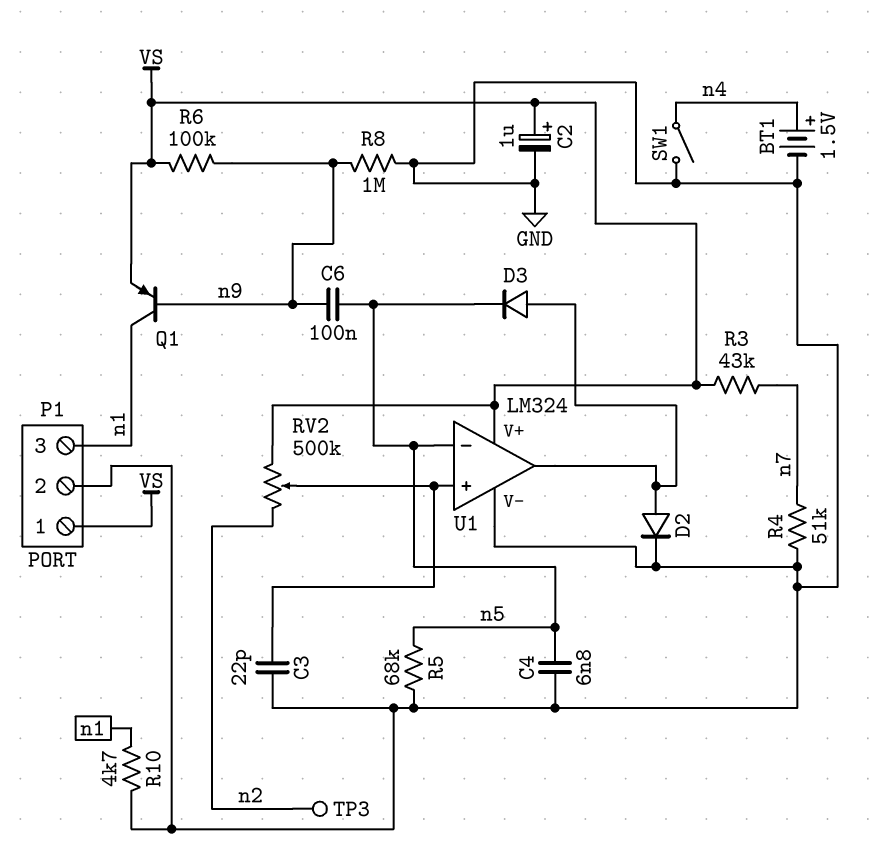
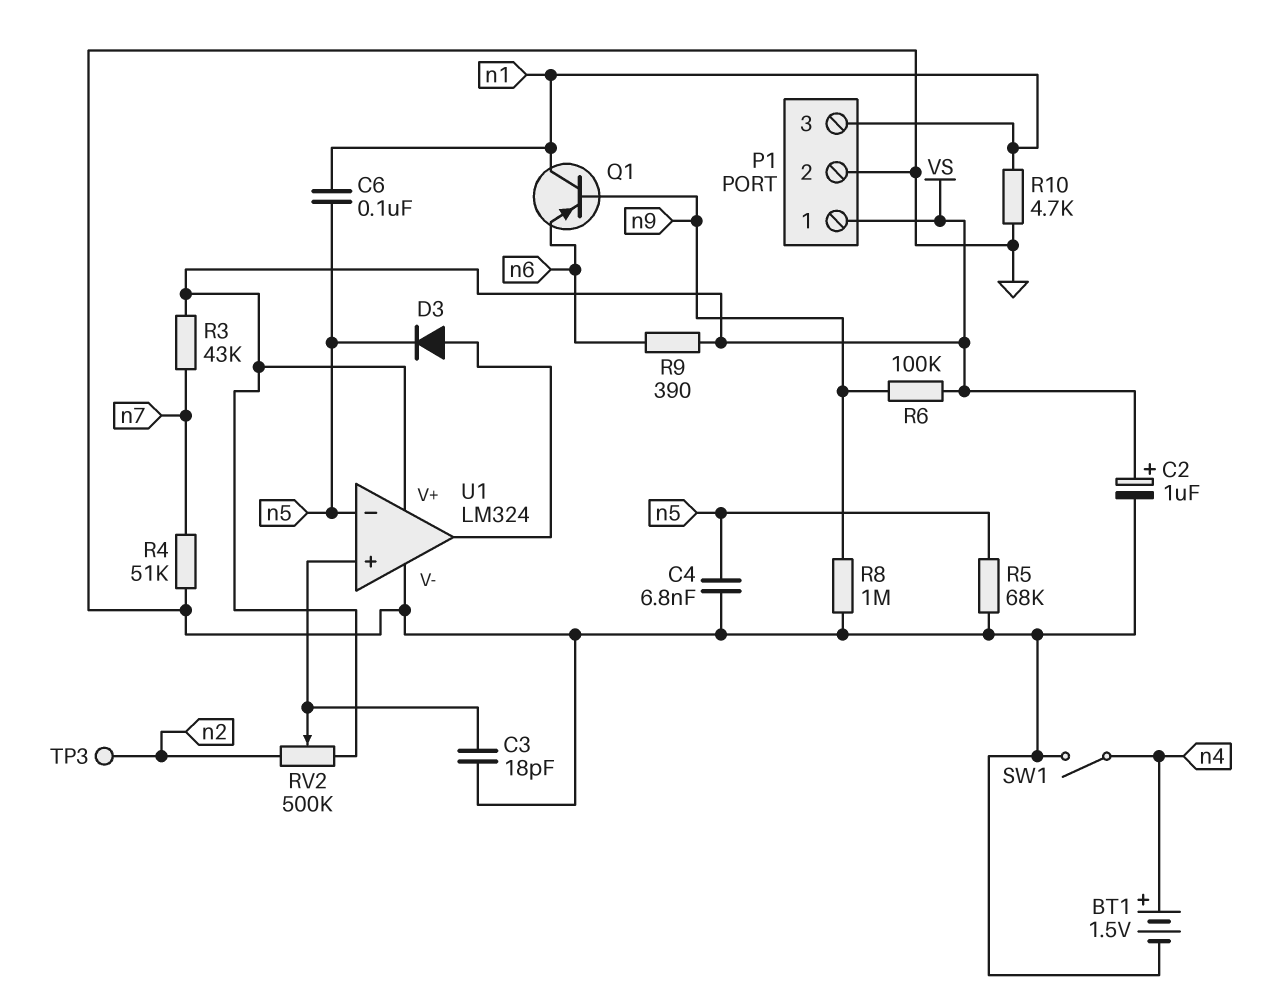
C3: 22pF (GND, U1/in+) -> 18pF (GND, U1/in+)
C6: 100nF (n5, n9) -> 100nF (n1, n5)
D2: diode (A U1/out, K GND) -> none
Q1: PNP (B n9, C n1, E VS) -> PNP (B n9, C n1, E n6)
R9: none -> 390 (VS, n6)

